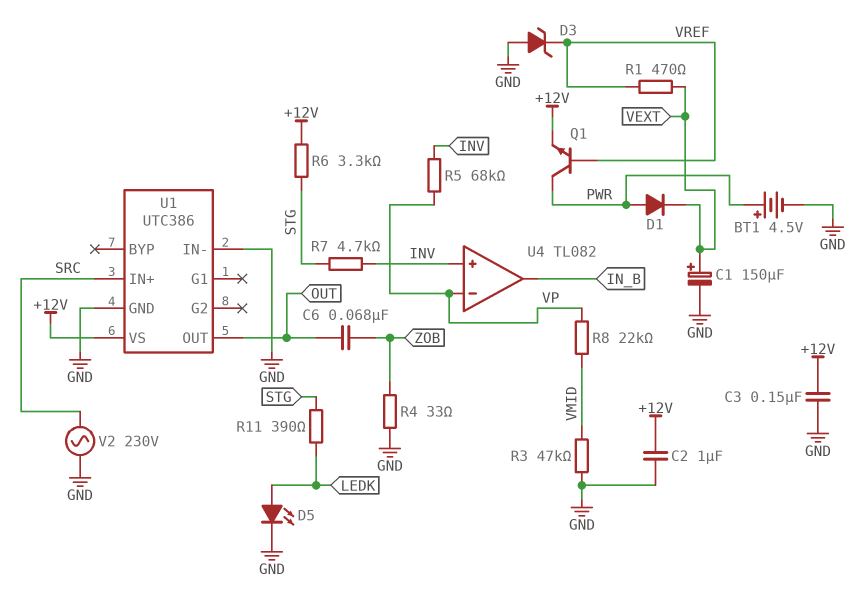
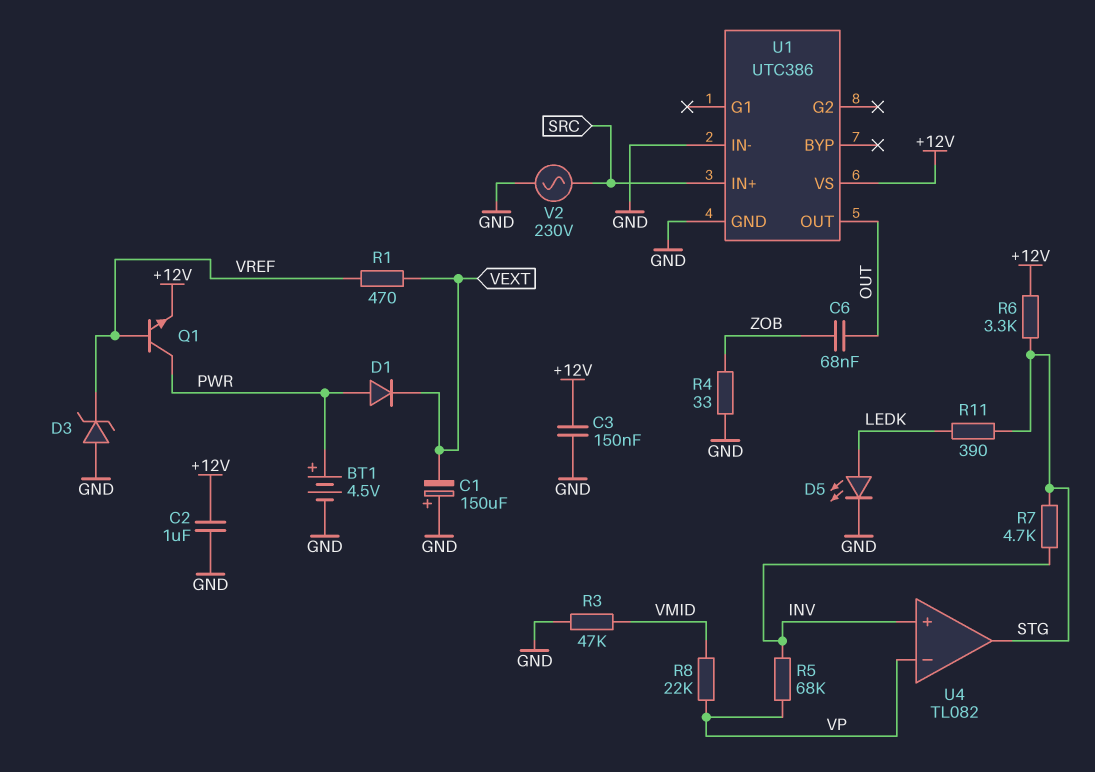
C1: 150uF (plus VEXT, minus GND) -> 150uF (plus GND, minus VEXT)
U4 pin out: IN_B -> STG

